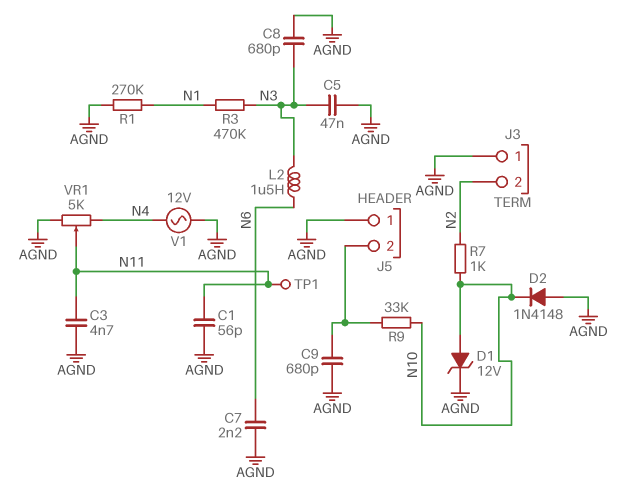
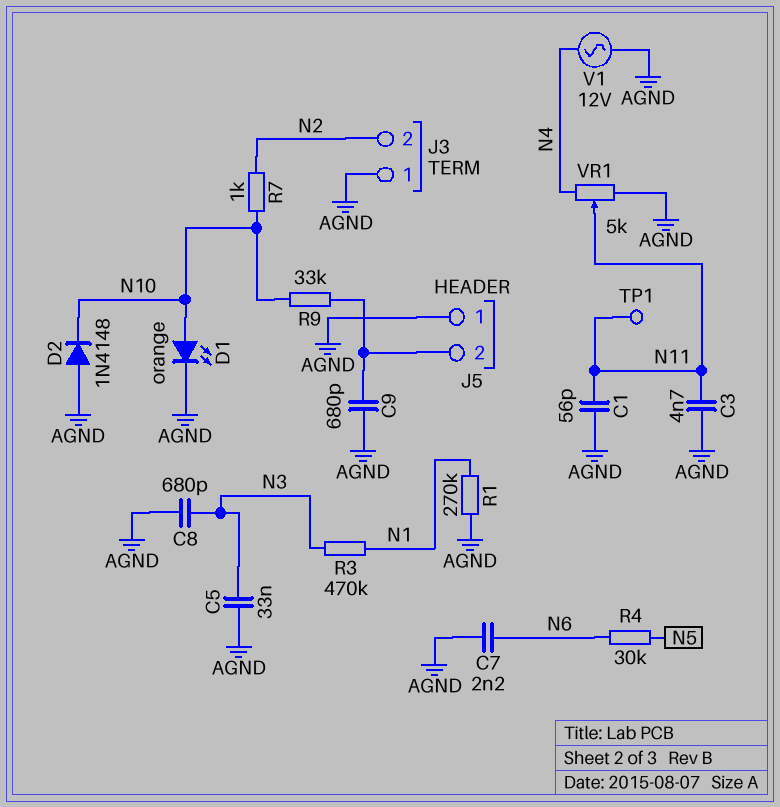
C5: 47nF (AGND, N3) -> 33nF (AGND, N3)
D1: zener 12V (A N10, K AGND) -> LED orange (A N10, K AGND)
L2: 1.5uH (N3, N6) -> none
R4: none -> 30k (N5, N6)

